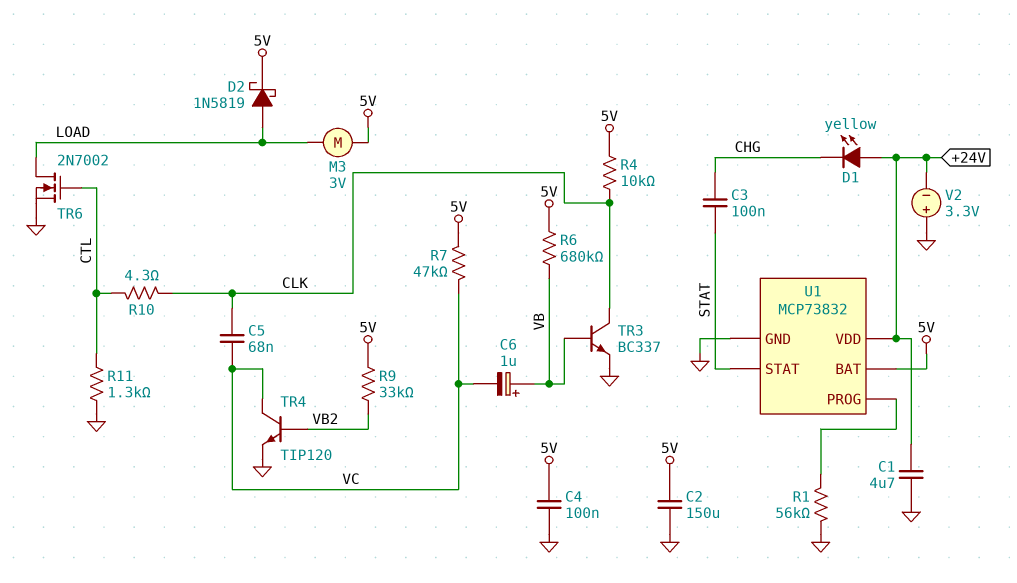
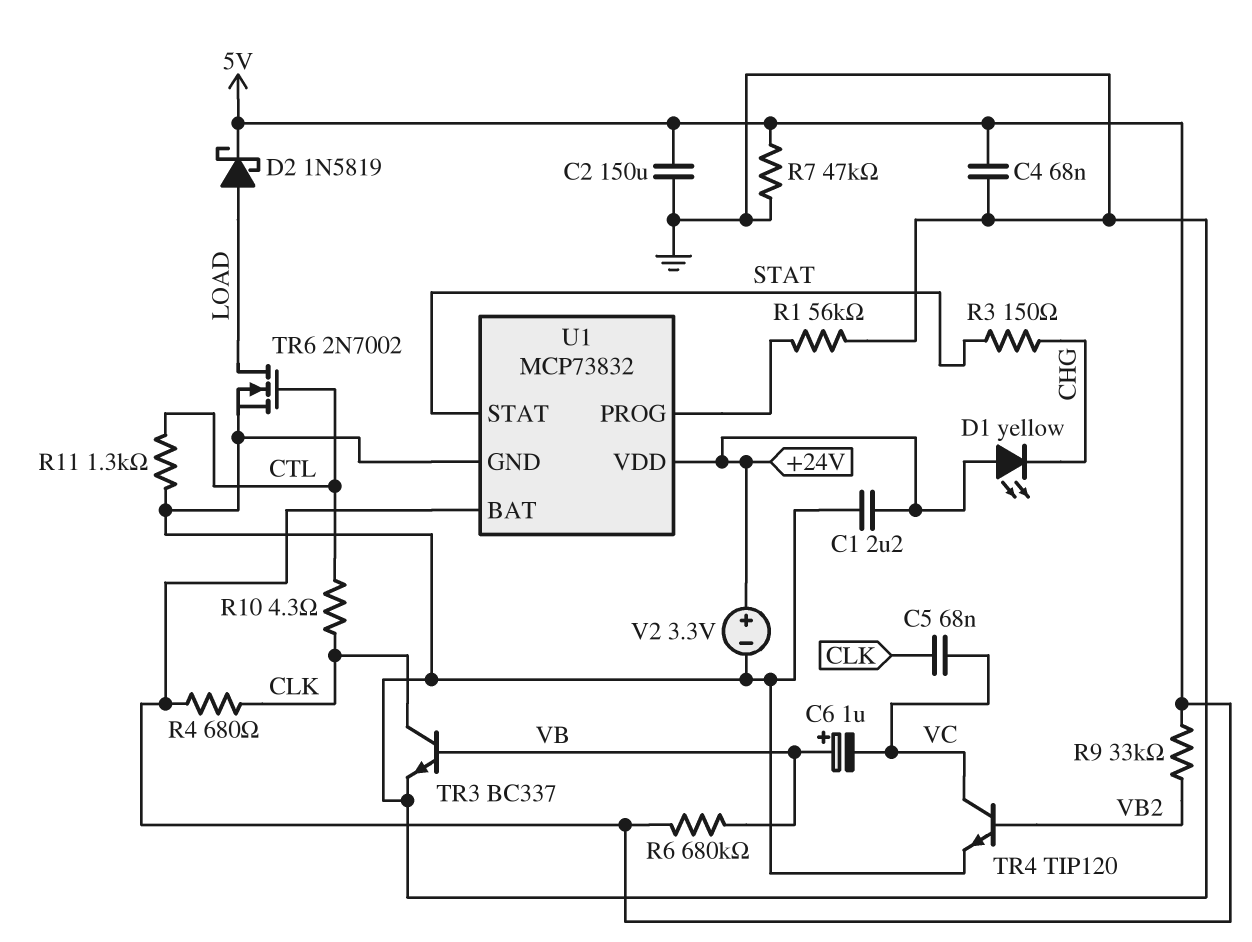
C1: 4.7uF (+24V, GND) -> 2.2uF (+24V, GND)
C3: 100nF (CHG, STAT) -> none
C4: 100nF (5V, GND) -> 68nF (5V, GND)
M3: motor 3V (5V, LOAD) -> none
R3: none -> 150 (CHG, STAT)
R4: 10k (5V, CLK) -> 680 (5V, CLK)
R7: 47k (5V, VC) -> 47k (5V, GND)
V2: 3.3V (plus GND, minus +24V) -> 3.3V (plus +24V, minus GND)

